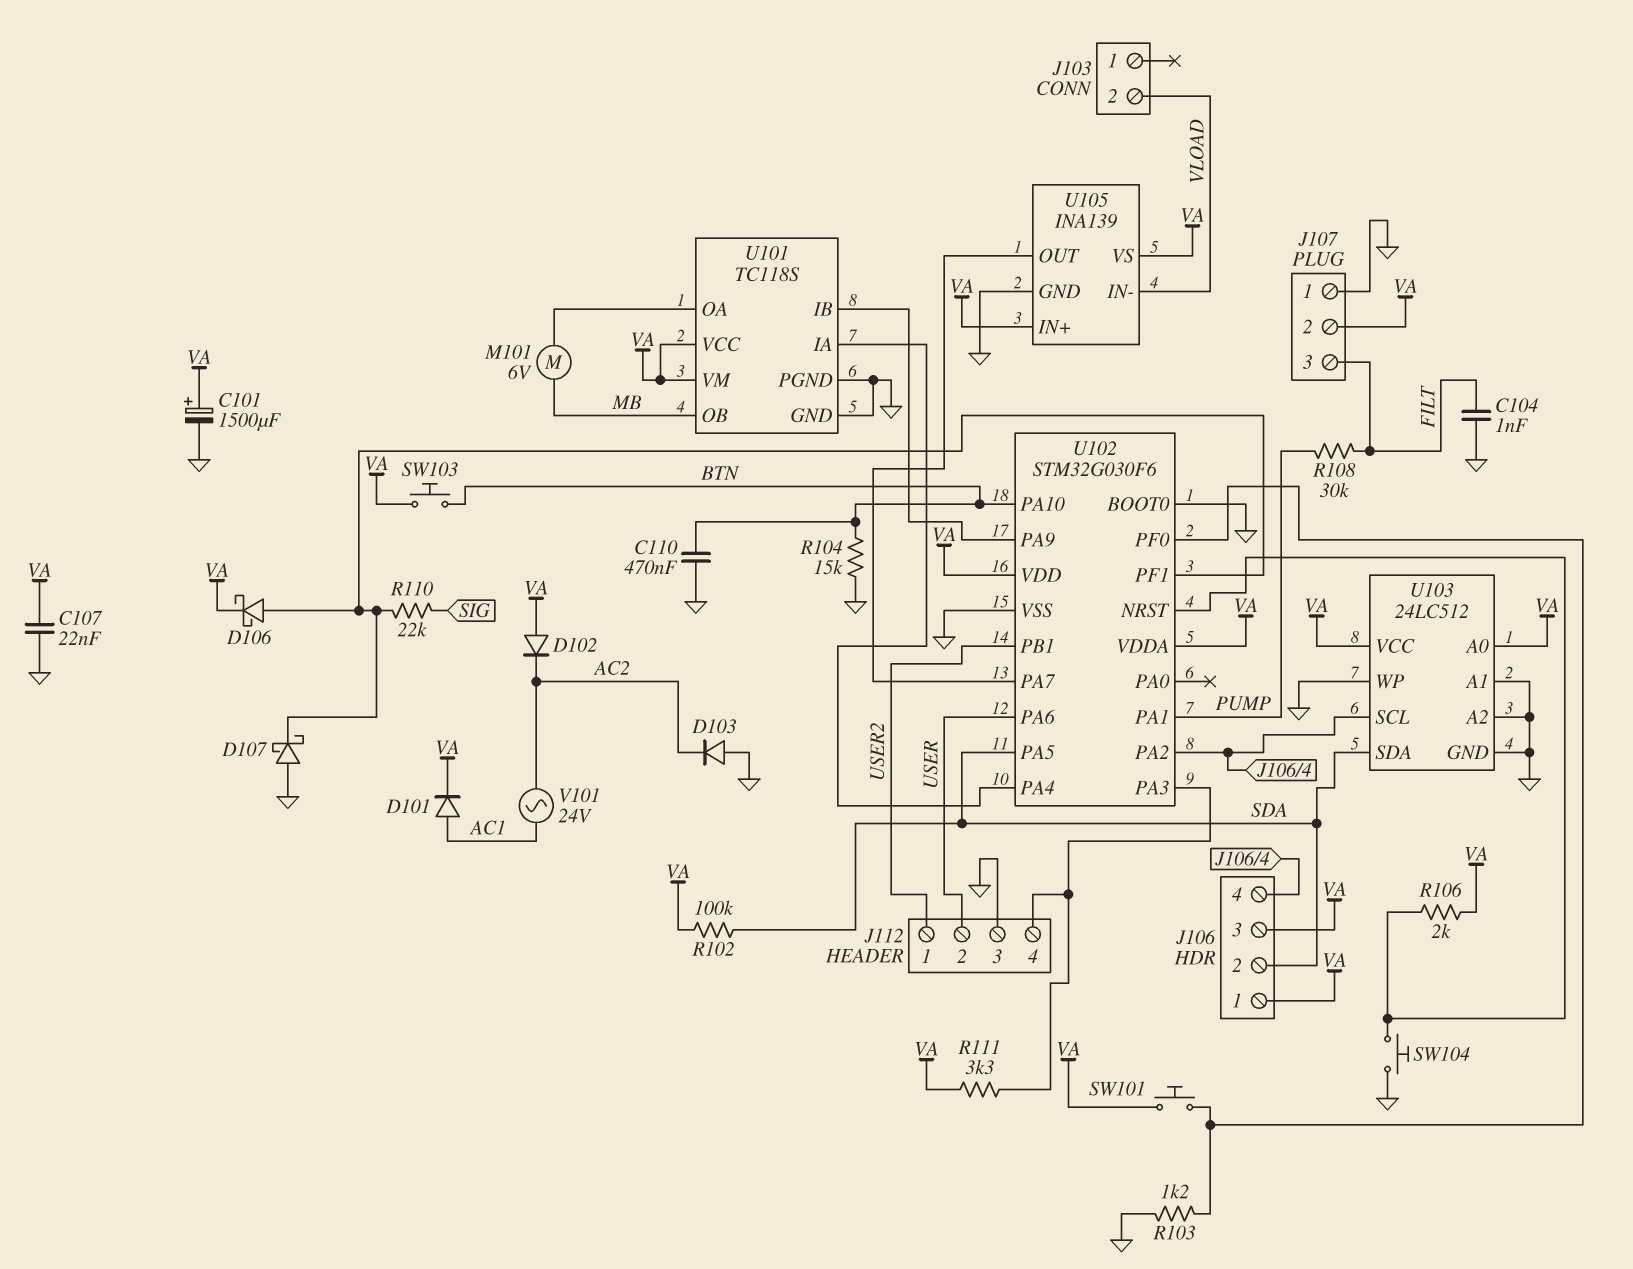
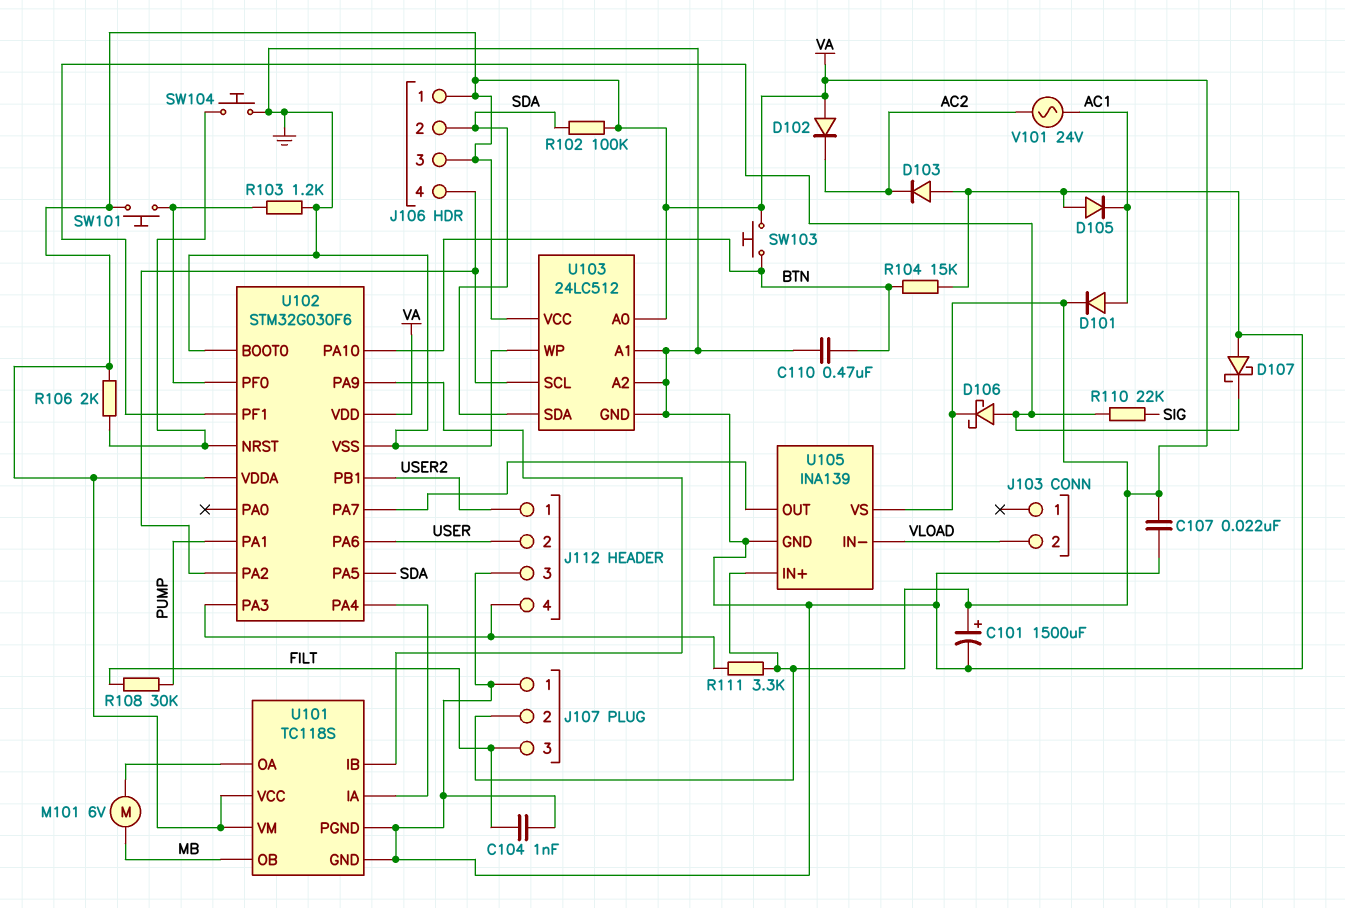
D105: none -> diode (A GND, K AC1)

